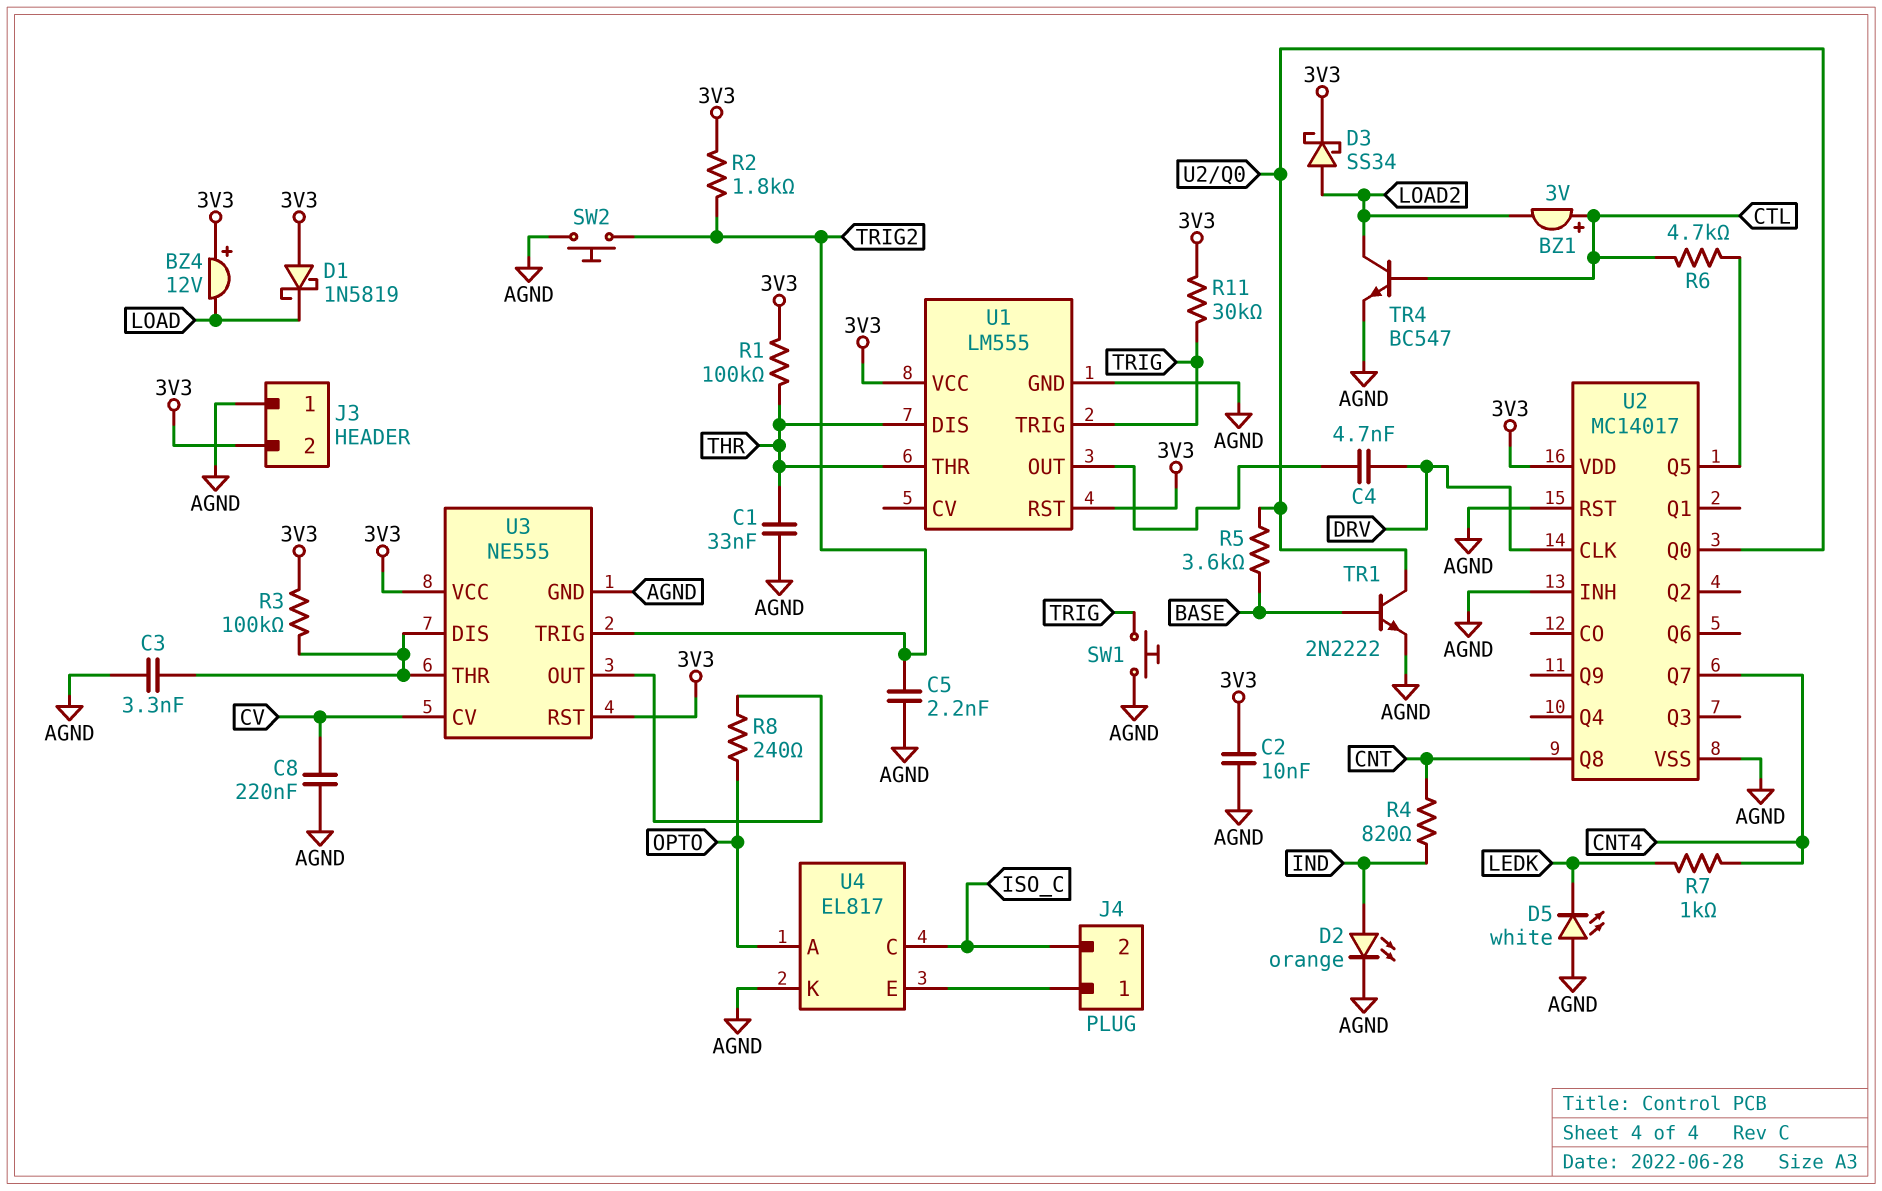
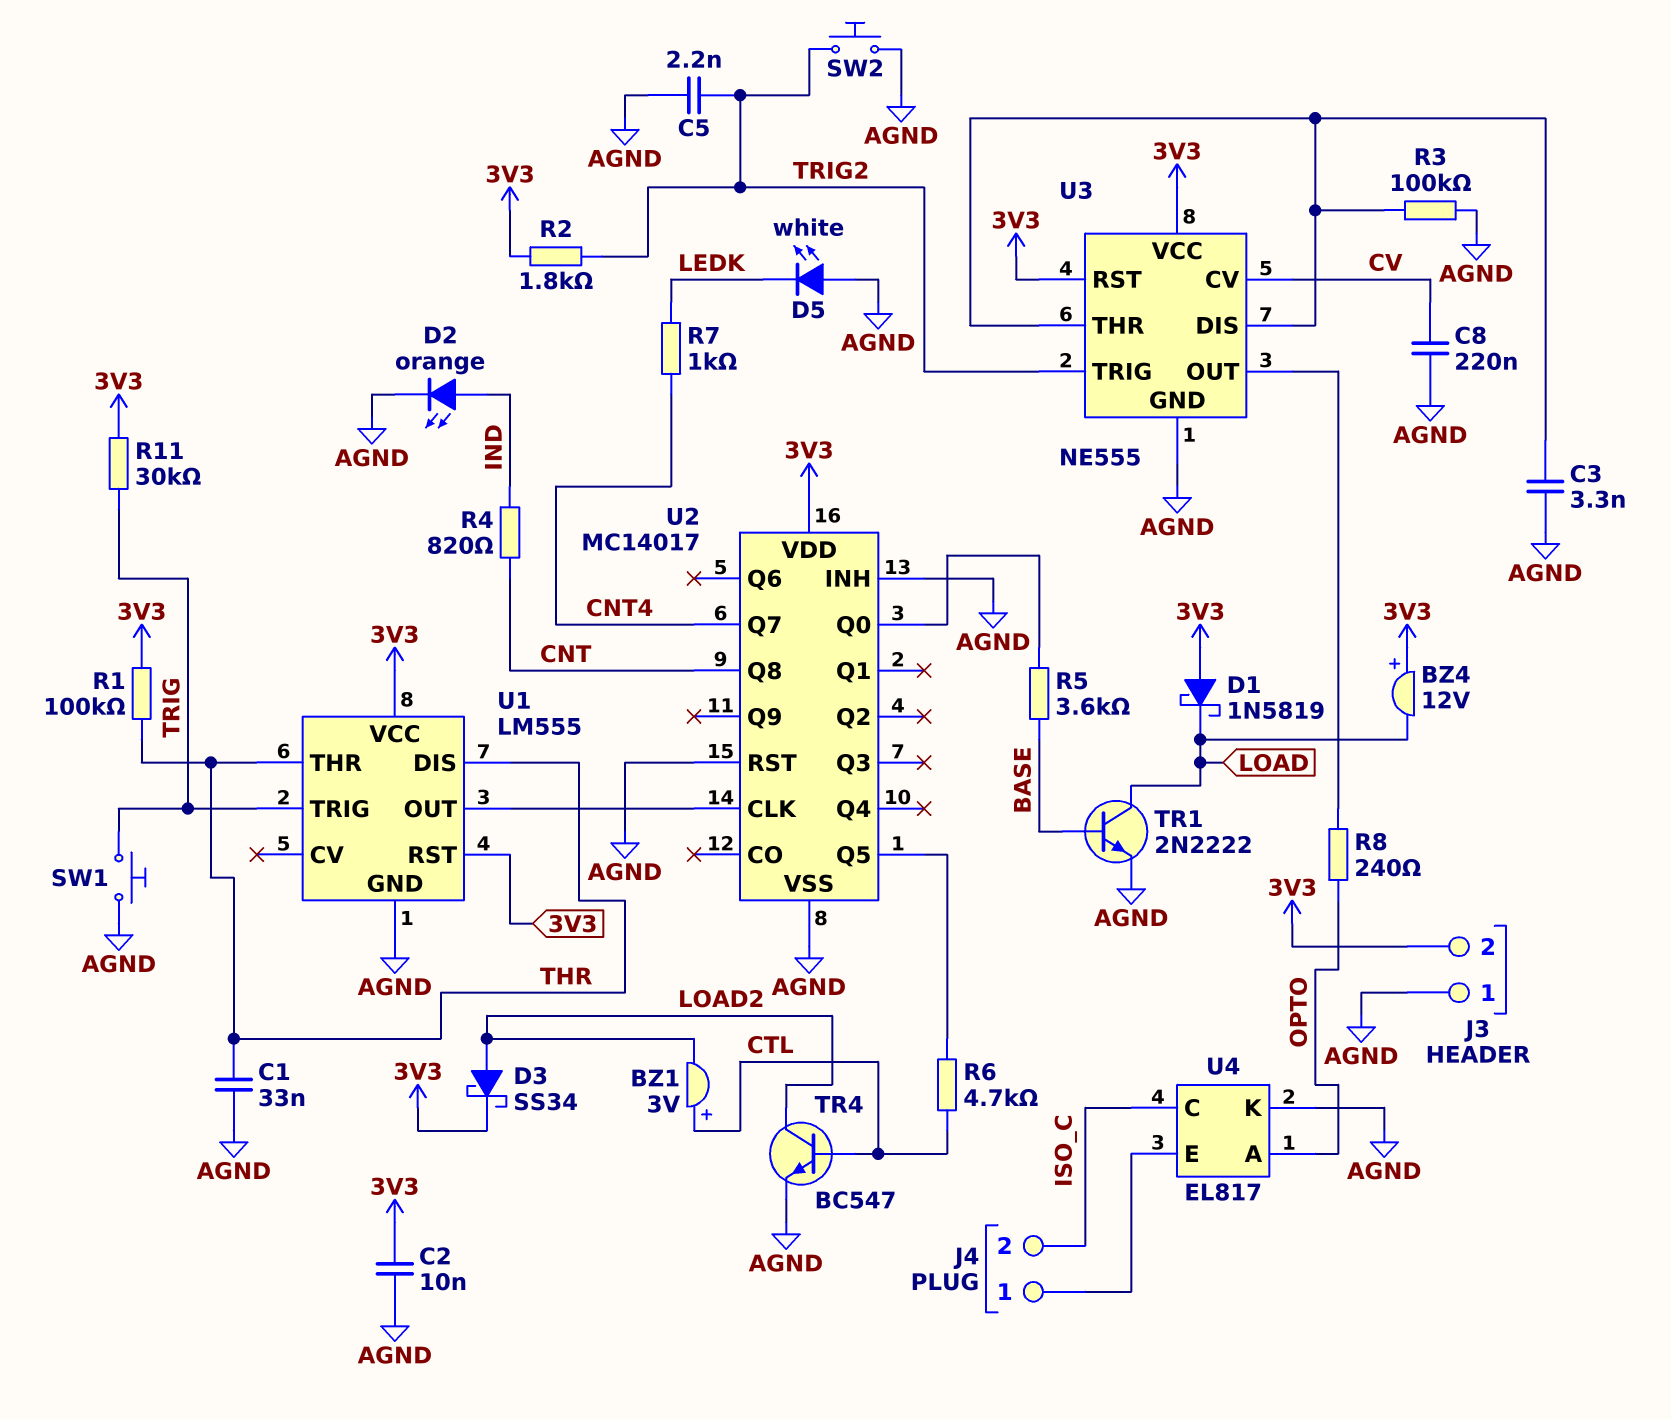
C4: 4.7nF (DRV, U1/OUT) -> none
R3: 100k (3V3, U3/DIS) -> 100k (AGND, U3/DIS)
TR1: NPN 2N2222 (B BASE, C U2/Q0, E AGND) -> NPN 2N2222 (B BASE, C LOAD, E AGND)
U2 pin CLK: DRV -> U1/OUT

